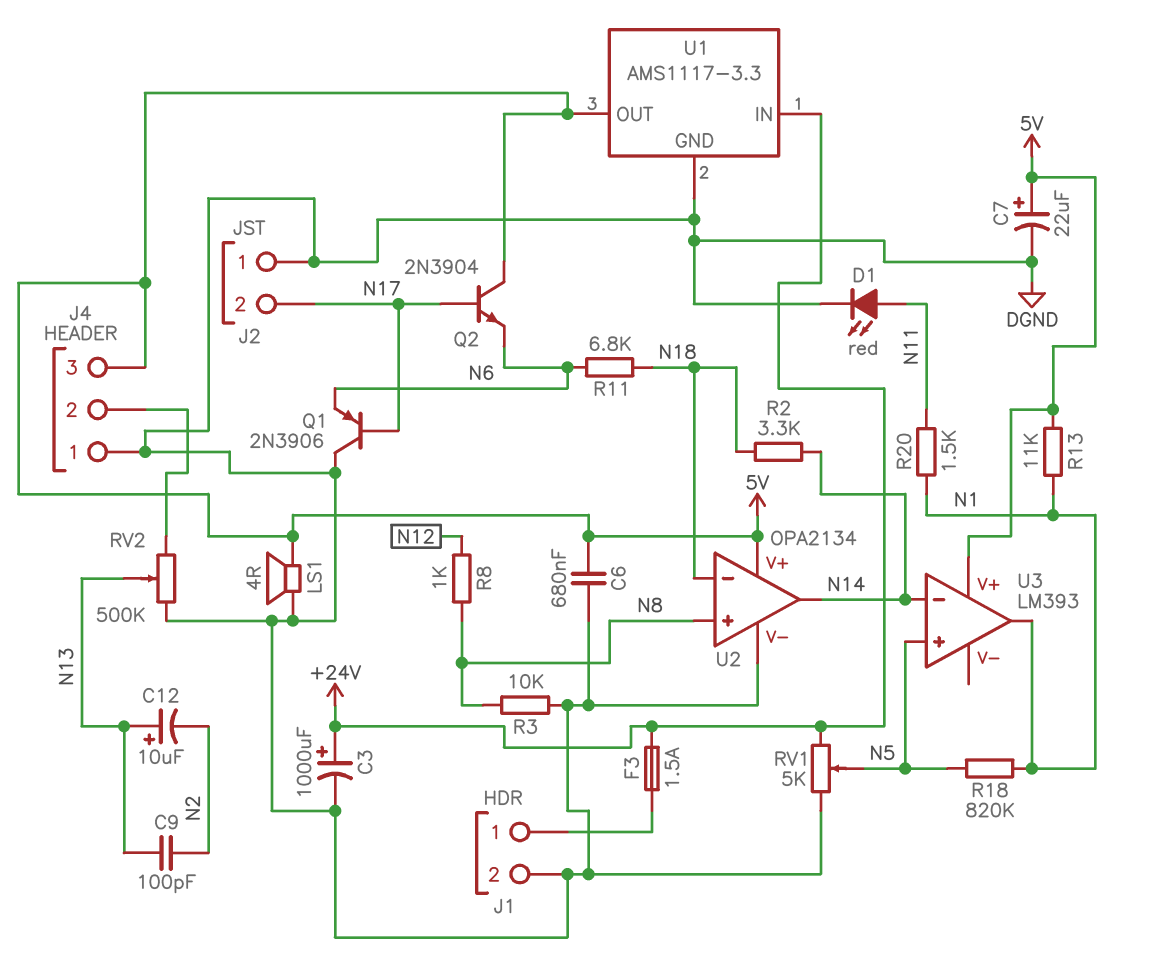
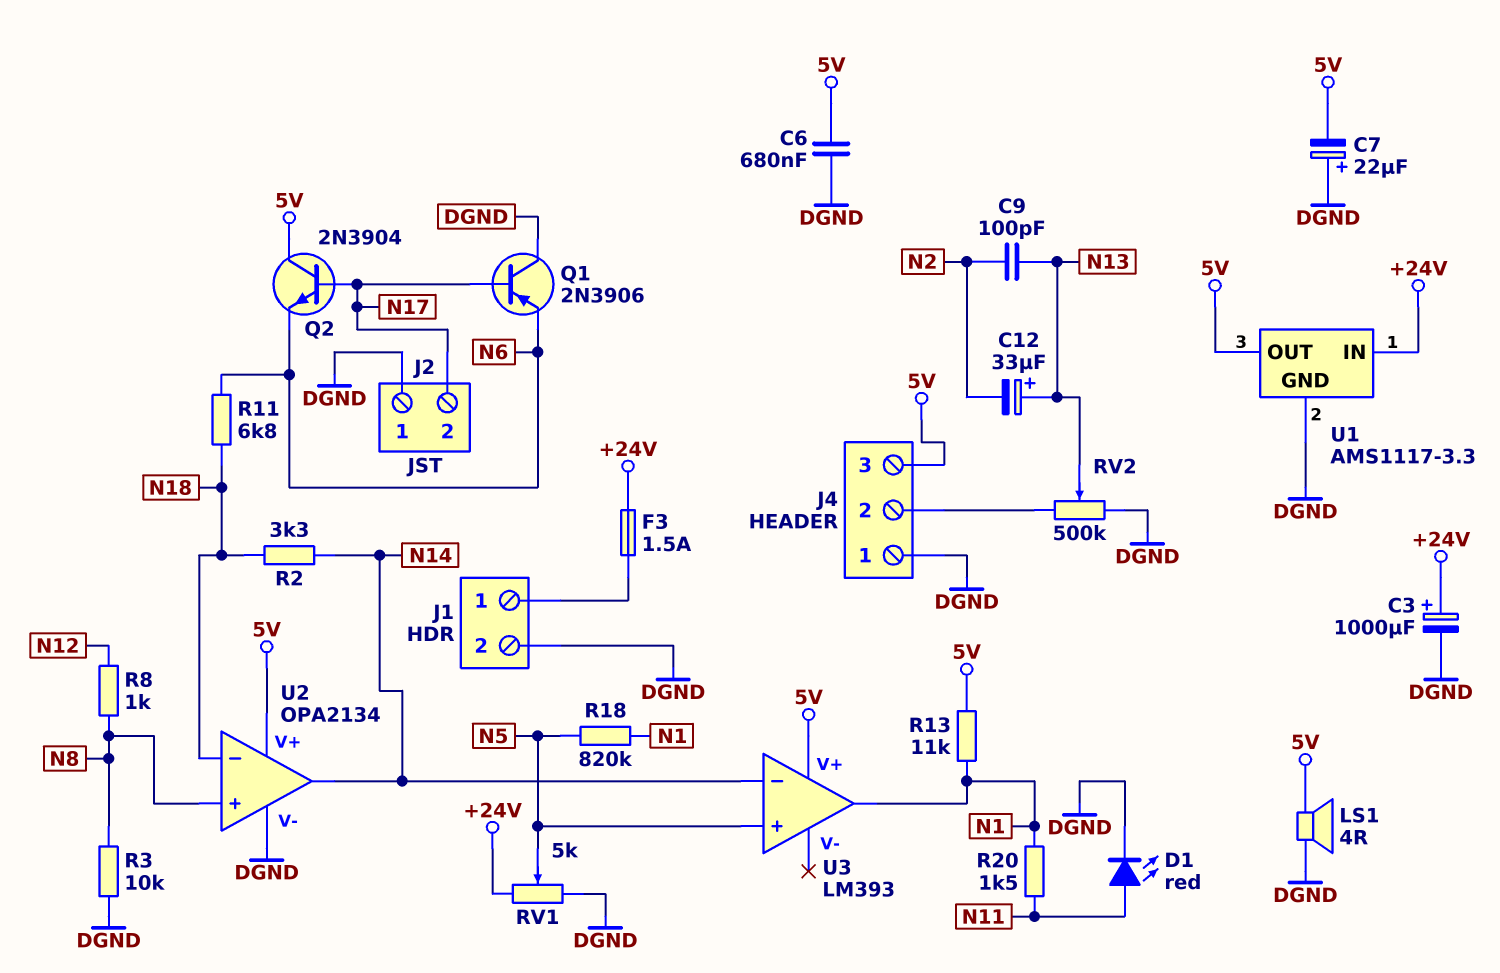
C7: 22uF (plus 5V, minus DGND) -> 22uF (plus DGND, minus 5V)
C12: 10uF (plus N13, minus N2) -> 33uF (plus N13, minus N2)

